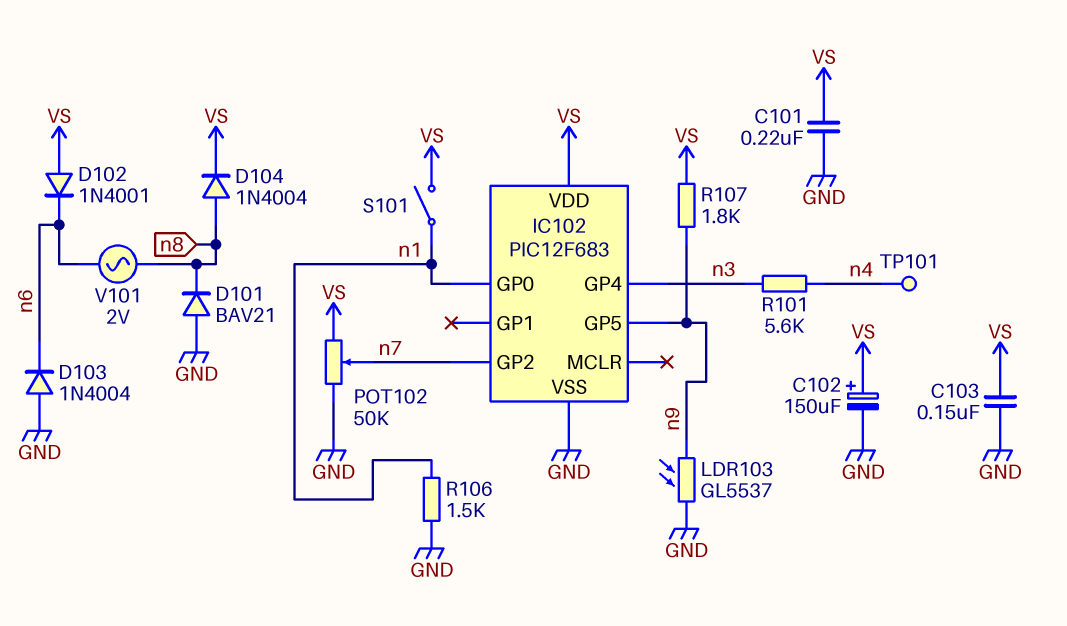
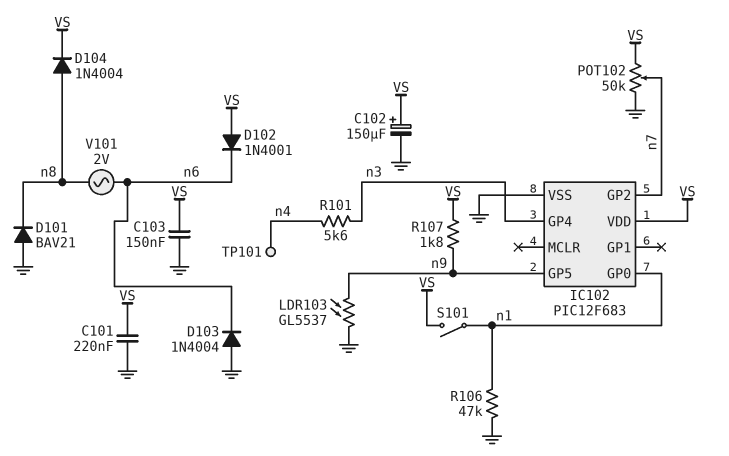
R106: 1.5k (GND, n1) -> 47k (GND, n1)

